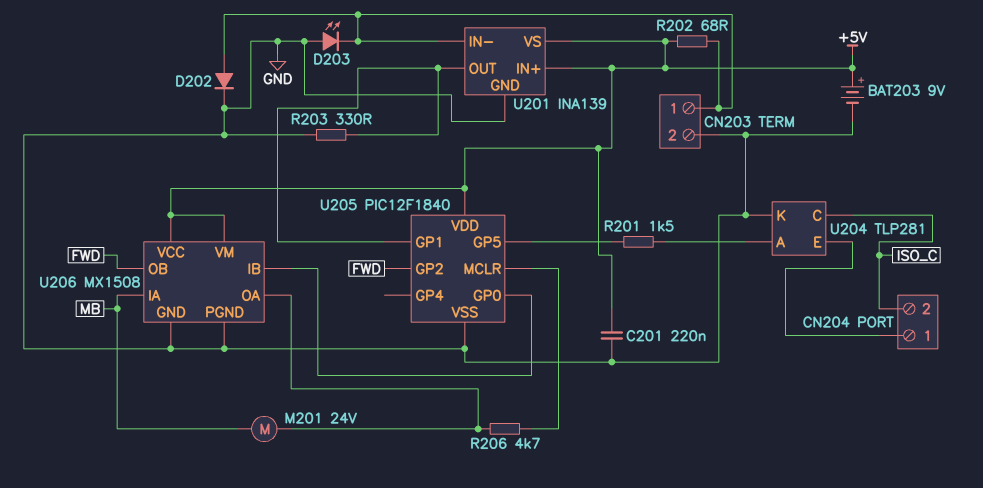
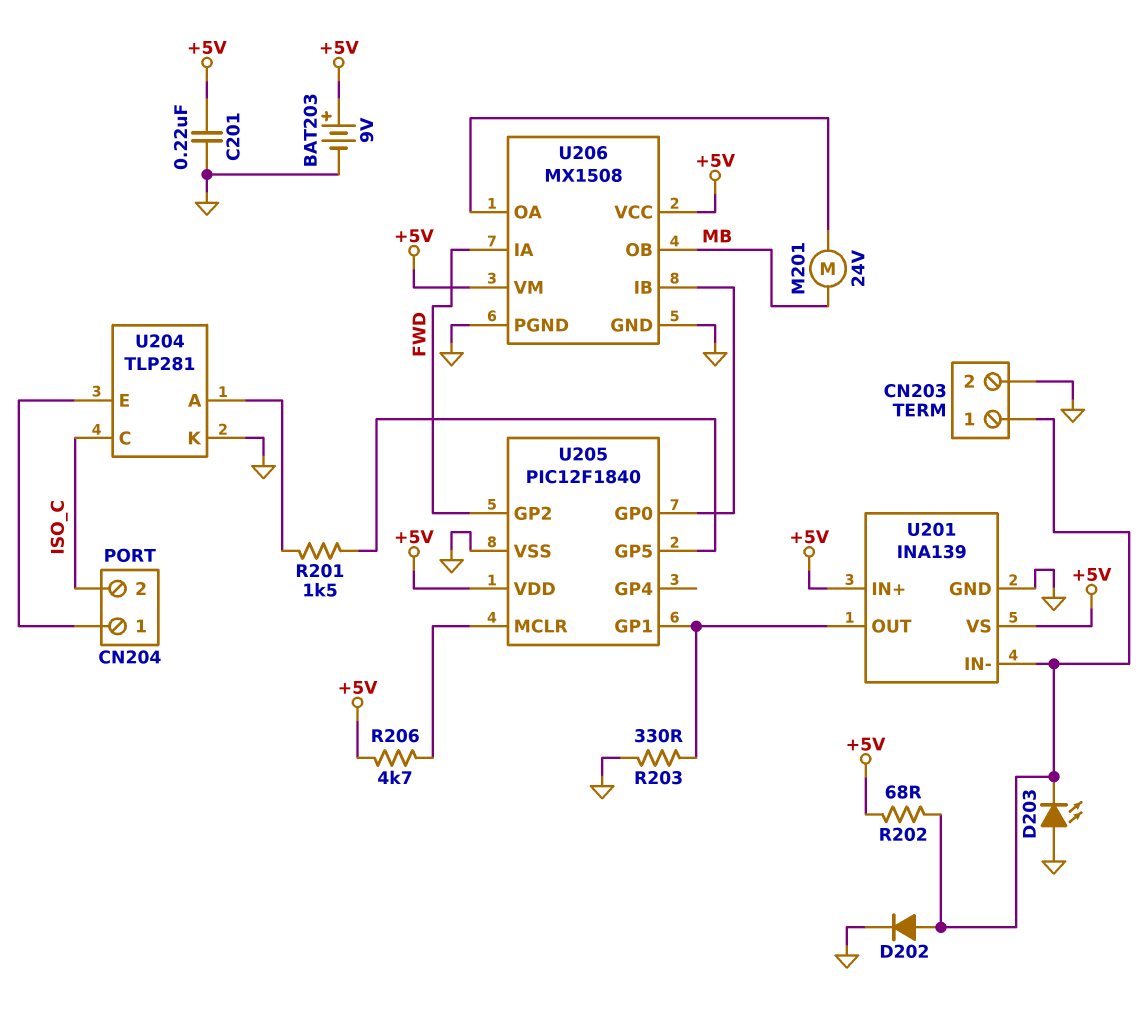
R206: 4.7k (U205/MCLR, U206/OA) -> 4.7k (+5V, U205/MCLR)
U206 pin IA: MB -> FWD
U206 pin OB: FWD -> MB

